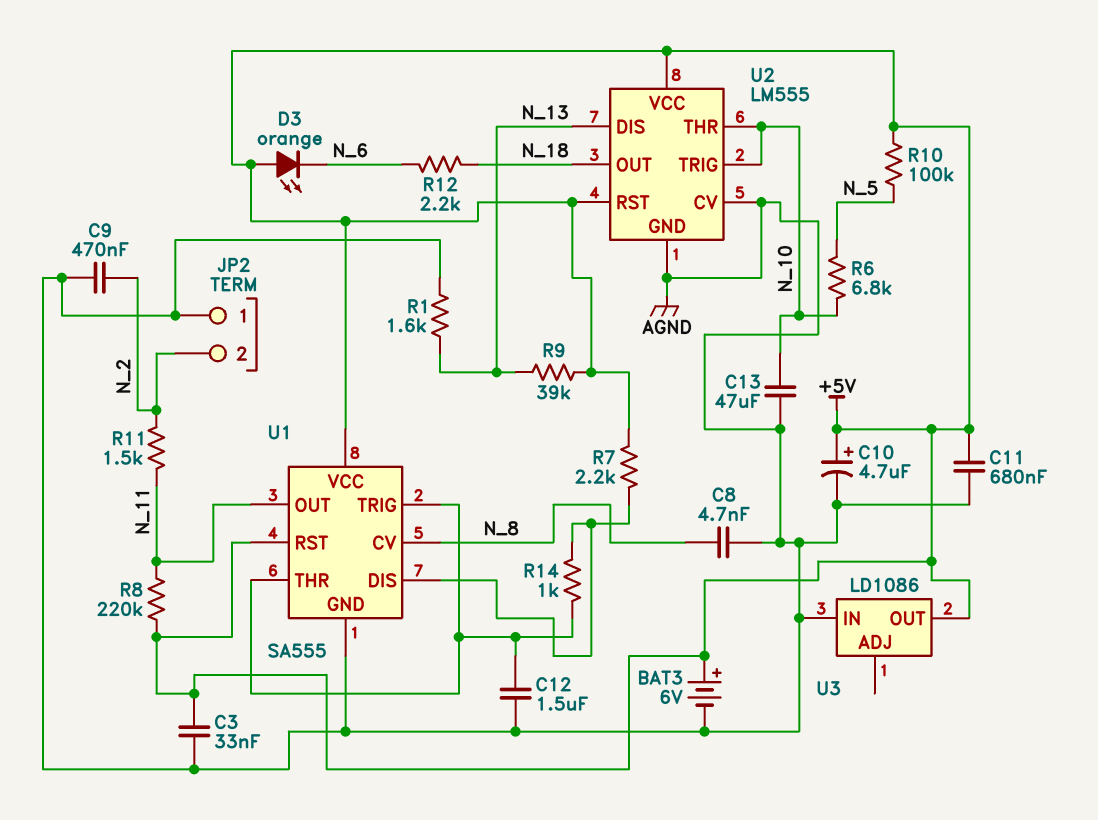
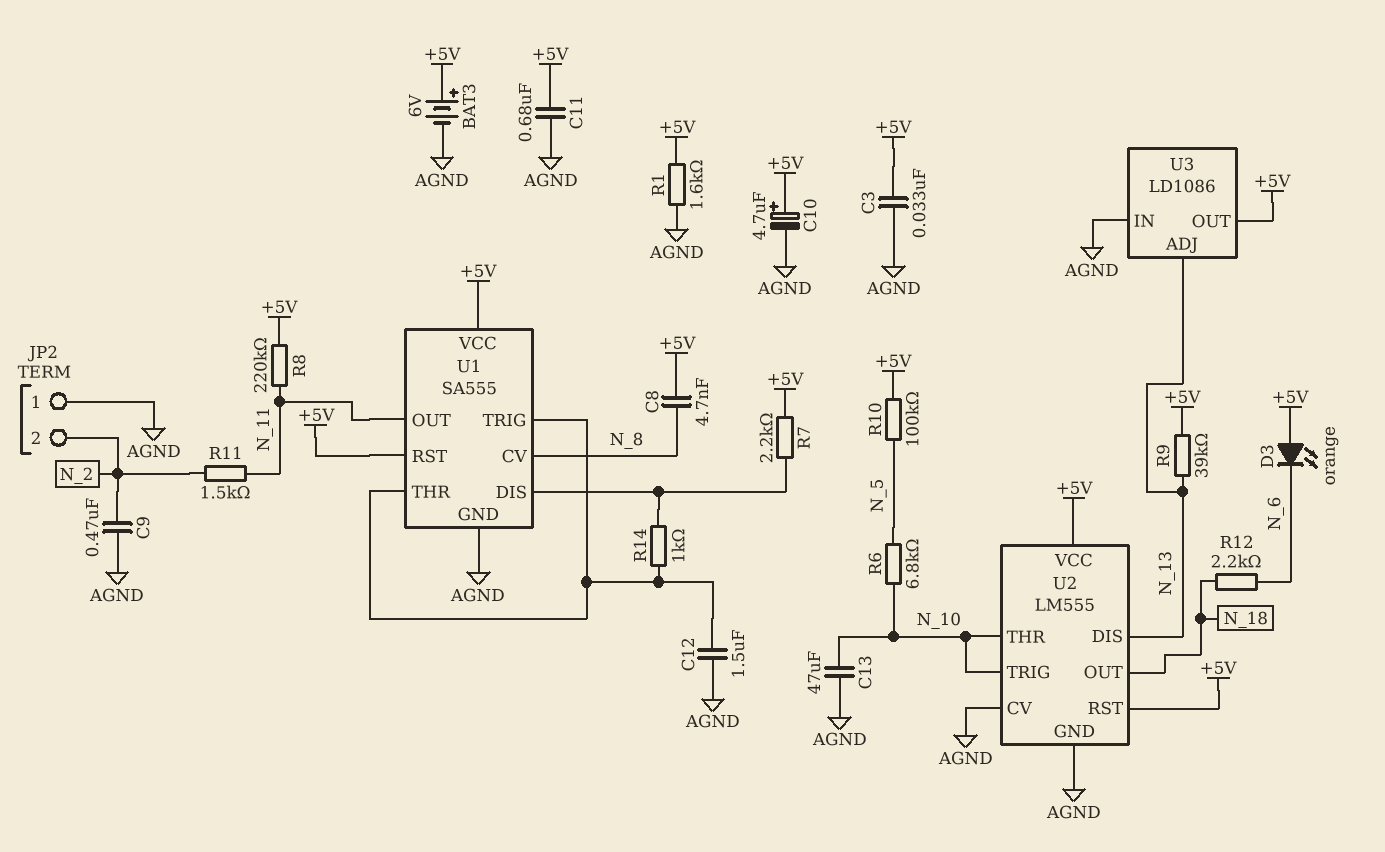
C8: 4.7nF (AGND, N_8) -> 4.7nF (+5V, N_8)
R1: 1.6k (AGND, N_13) -> 1.6k (+5V, AGND)
U3 pin ADJ: none -> N_13

